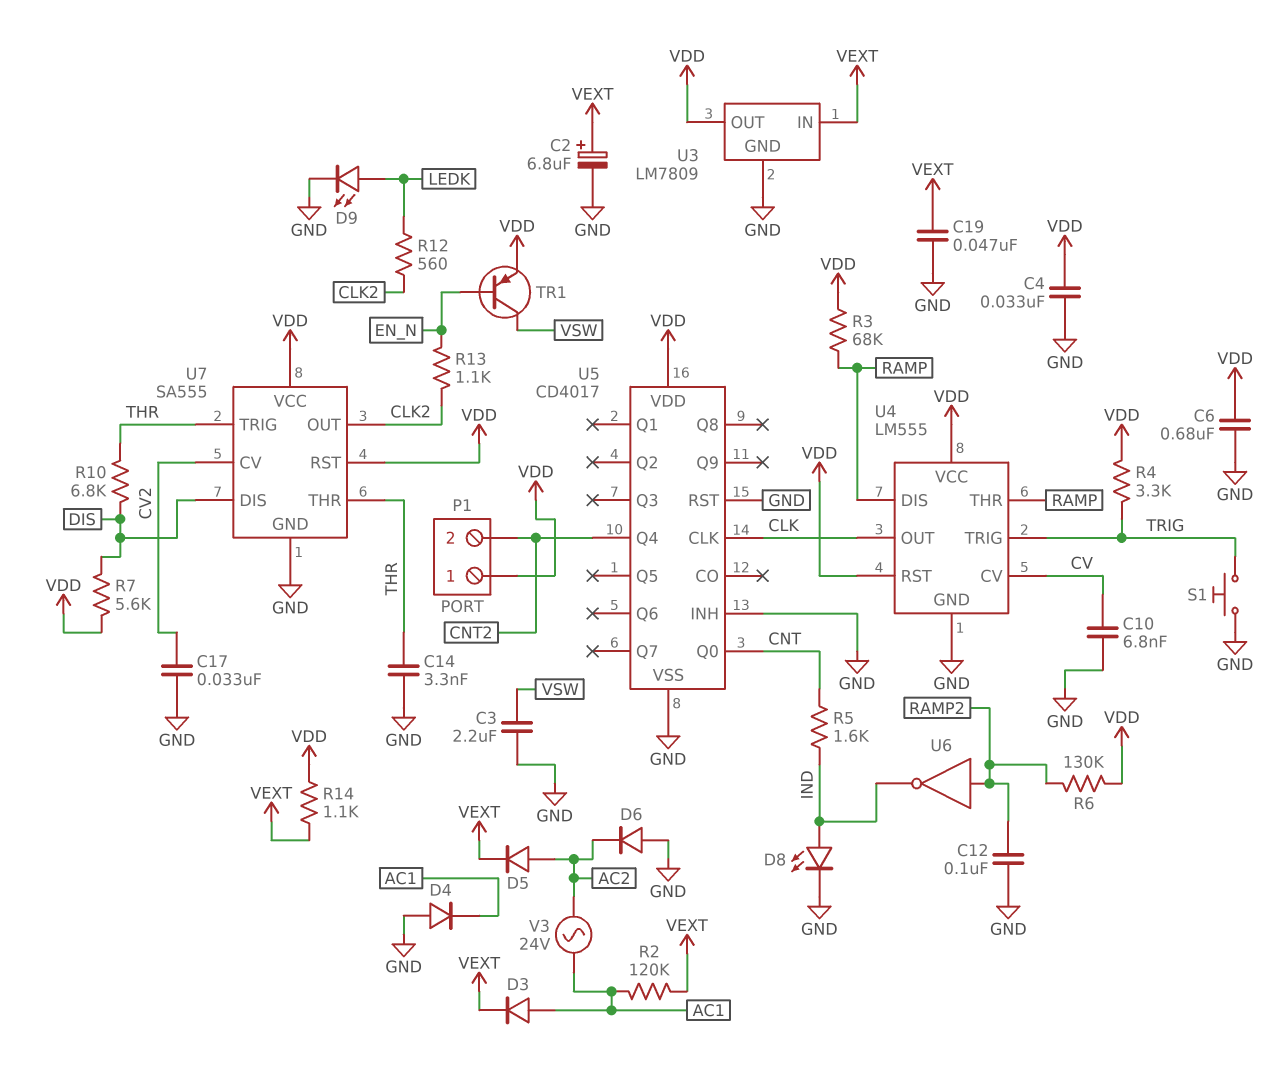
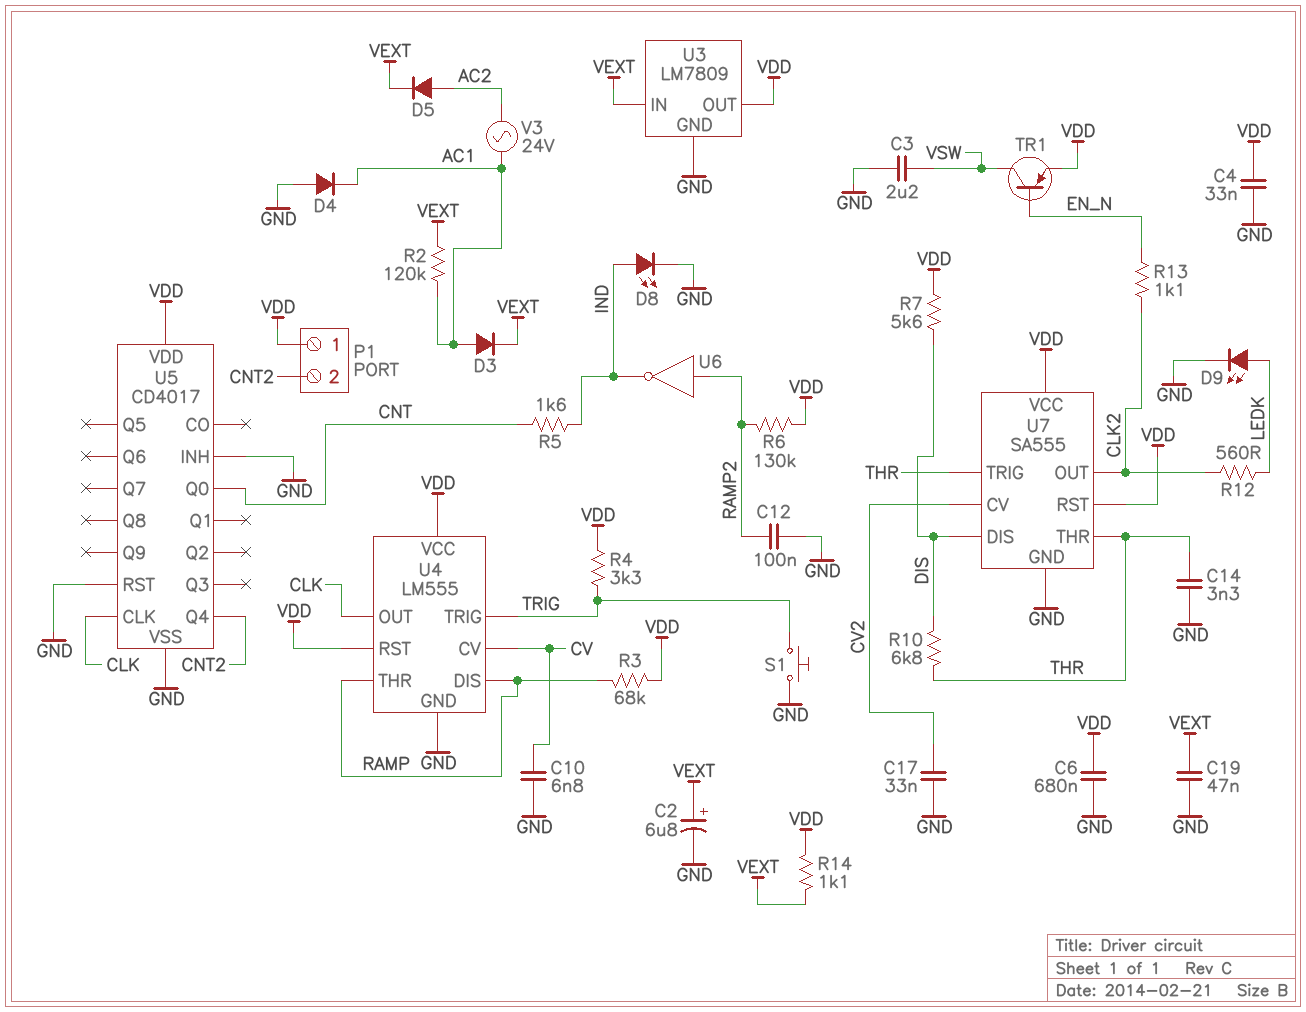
D6: diode (A GND, K AC2) -> none

